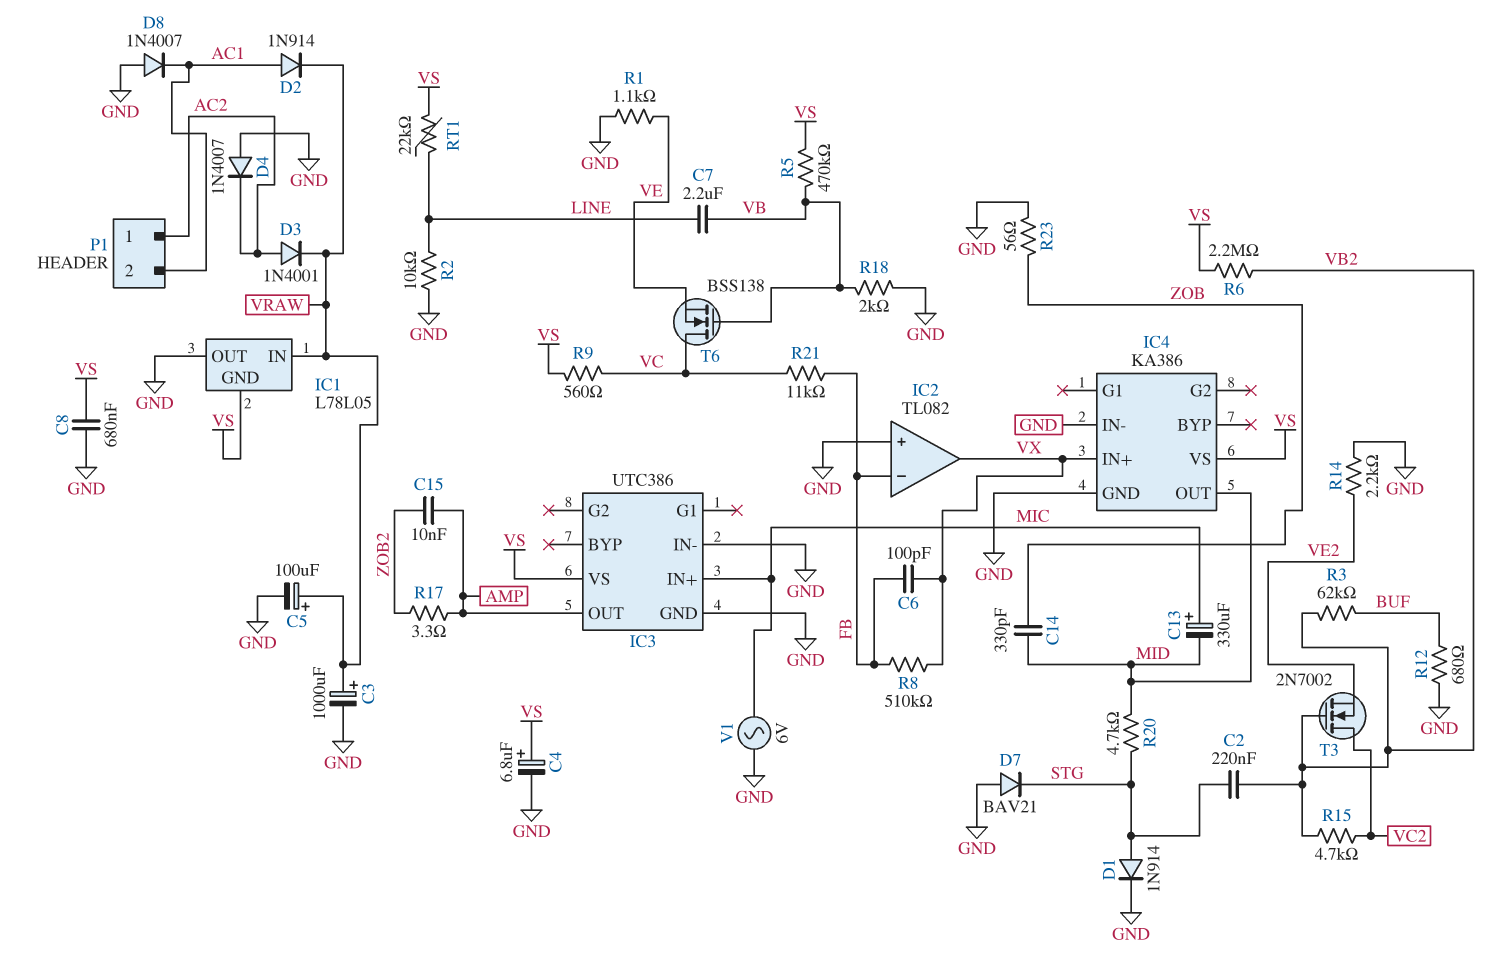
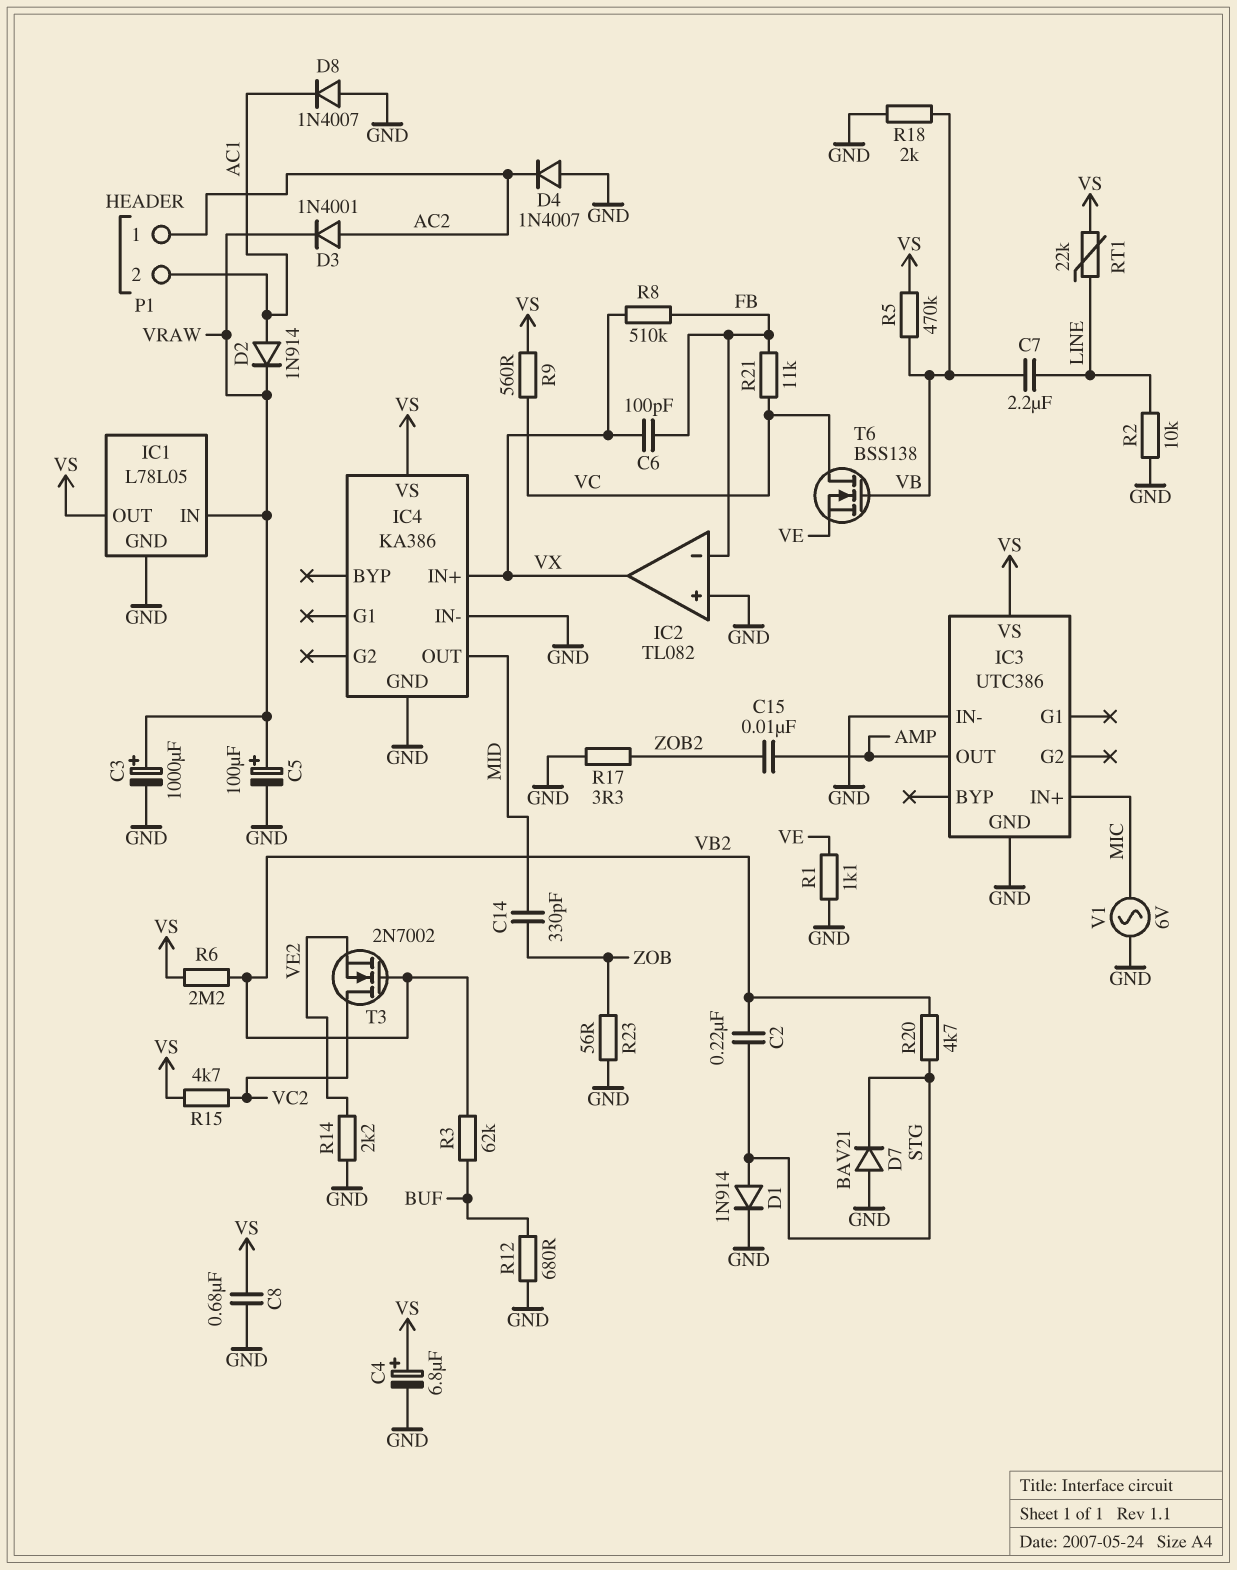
C13: 330uF (plus MIC, minus MID) -> none
IC1 pin GND: VS -> GND
IC1 pin OUT: GND -> VS
R15: 4.7k (VB2, VC2) -> 4.7k (VC2, VS)
R17: 3.3 (AMP, ZOB2) -> 3.3 (GND, ZOB2)
R20: 4.7k (MID, STG) -> 4.7k (STG, VB2)

